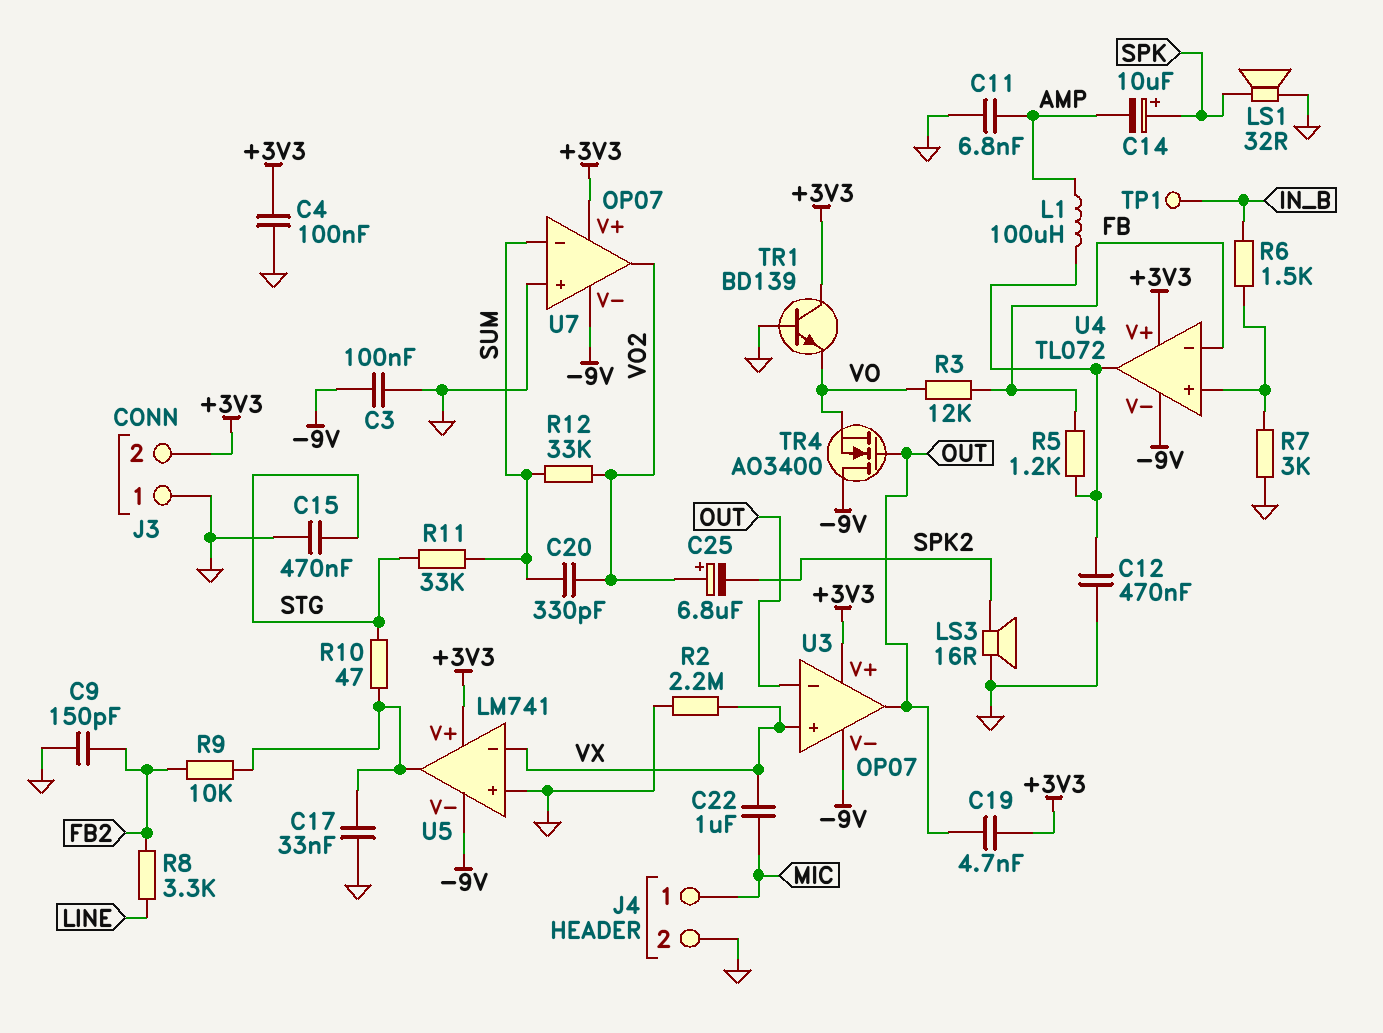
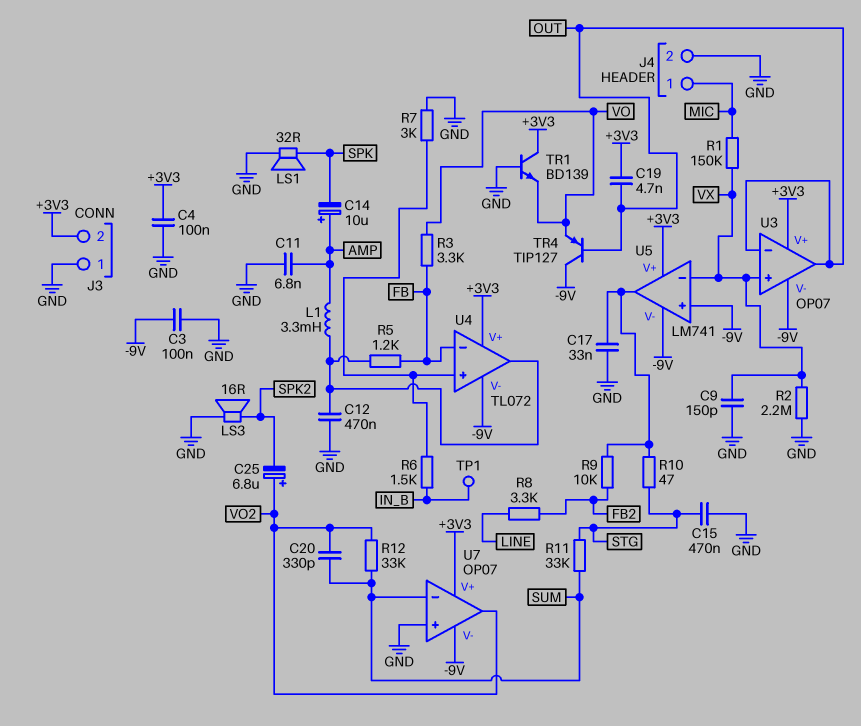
C9: 150pF (FB2, GND) -> 150pF (GND, VX)
C14: 10uF (plus SPK, minus AMP) -> 10uF (plus AMP, minus SPK)
C22: 1uF (MIC, VX) -> none
L1: 100uH (AMP, U4/out) -> 3.3mH (AMP, U4/out)
R1: none -> 150k (MIC, VX)
R3: 12k (FB, VO) -> 3.3k (FB, VO)
TR4: NMOS AO3400 (G OUT, D -9V, S VO) -> PNP TIP127 (B OUT, C -9V, E VO)
U5 pin in+: GND -> -9V

